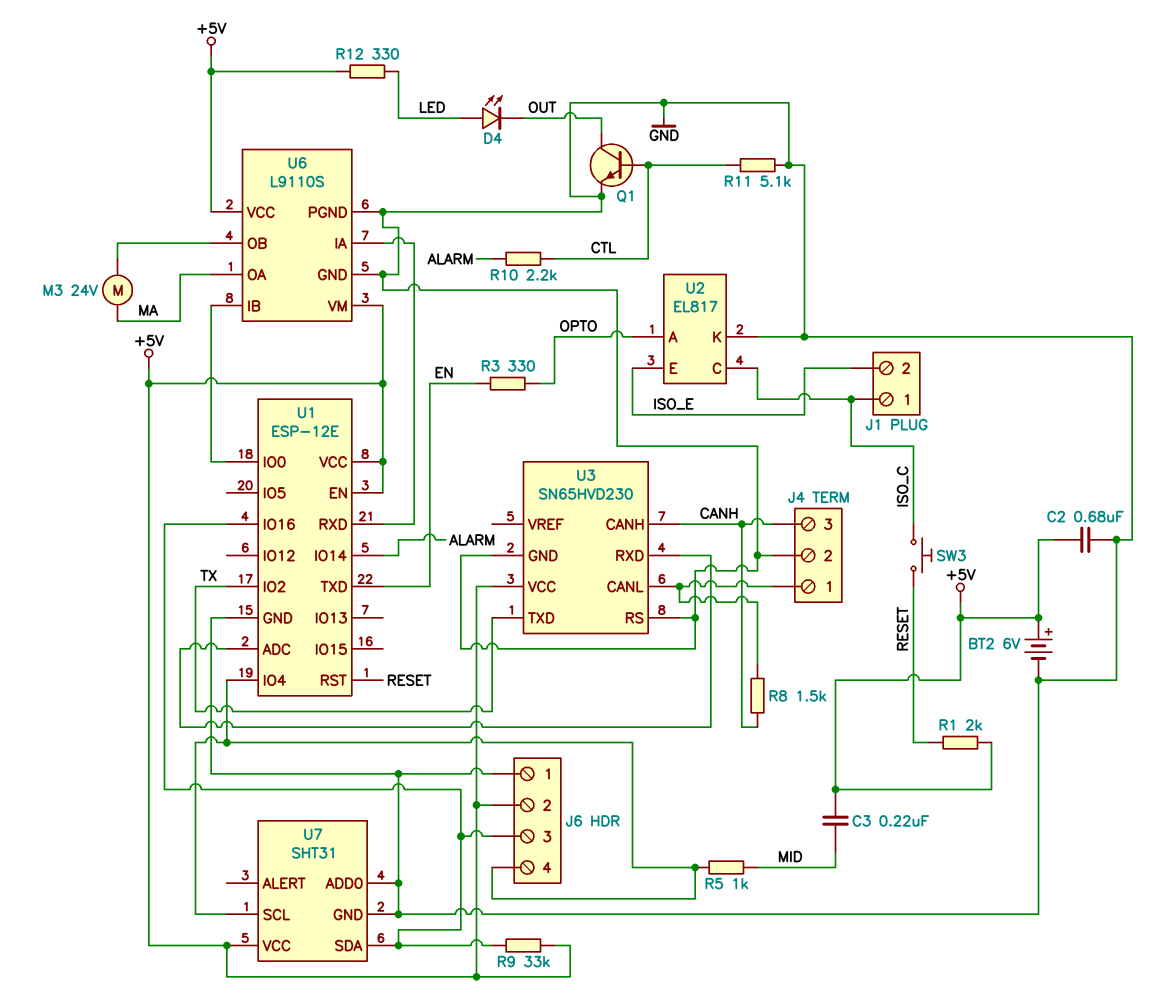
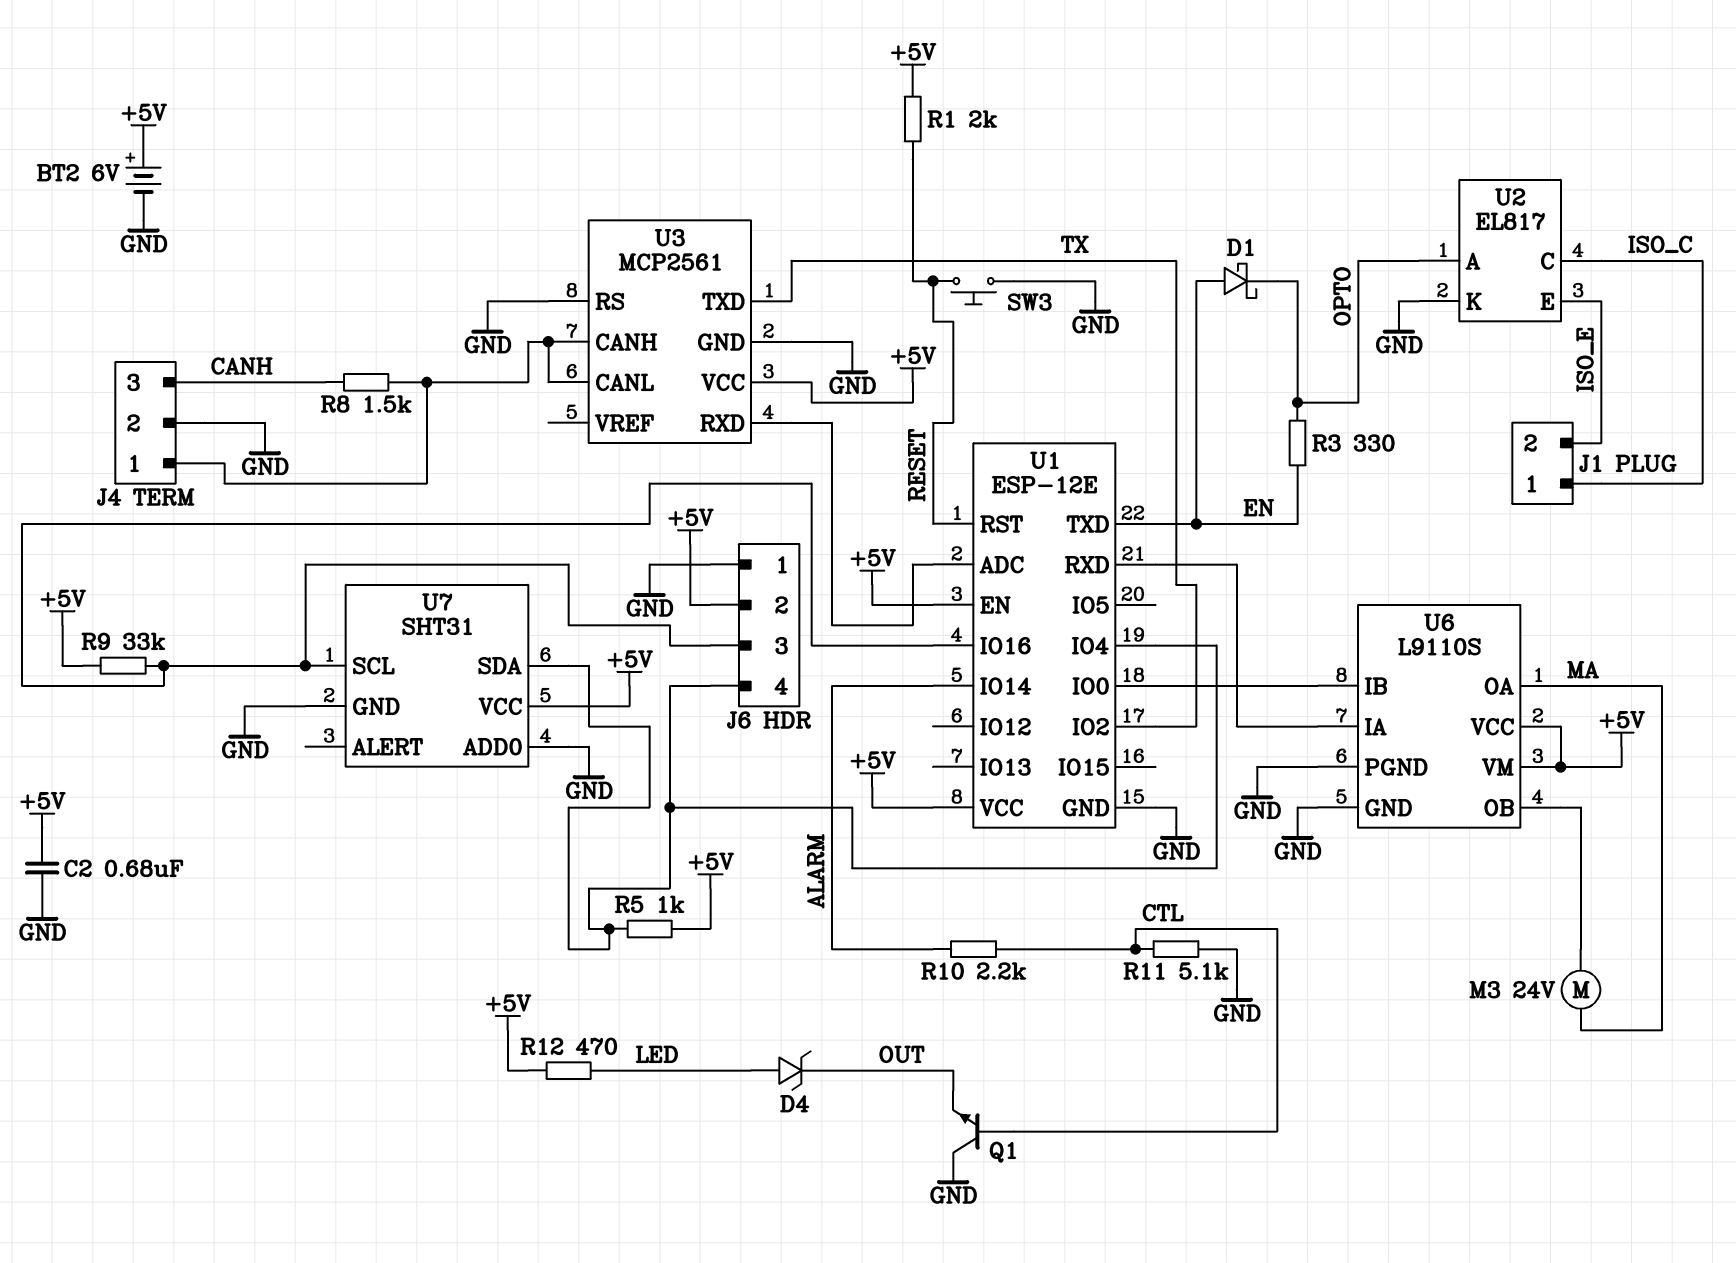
C3: 220nF (+5V, MID) -> none
D1: none -> schottky (A EN, K OPTO)
D4: LED (A LED, K OUT) -> zener (A LED, K OUT)
Q1: NPN (B CTL, C OUT, E GND) -> NPN (B CTL, C GND, E OUT)
R5: 1k (J6/4, MID) -> 1k (+5V, J6/4)
R12: 330 (+5V, LED) -> 470 (+5V, LED)
SW3: button (ISO_C, RESET) -> button (GND, RESET)
U3: SN65HVD230 -> MCP2561
U3 pin CANH: CANH -> J4/1
U7 pin SCL: J6/4 -> J6/3
U7 pin SDA: J6/3 -> J6/4

